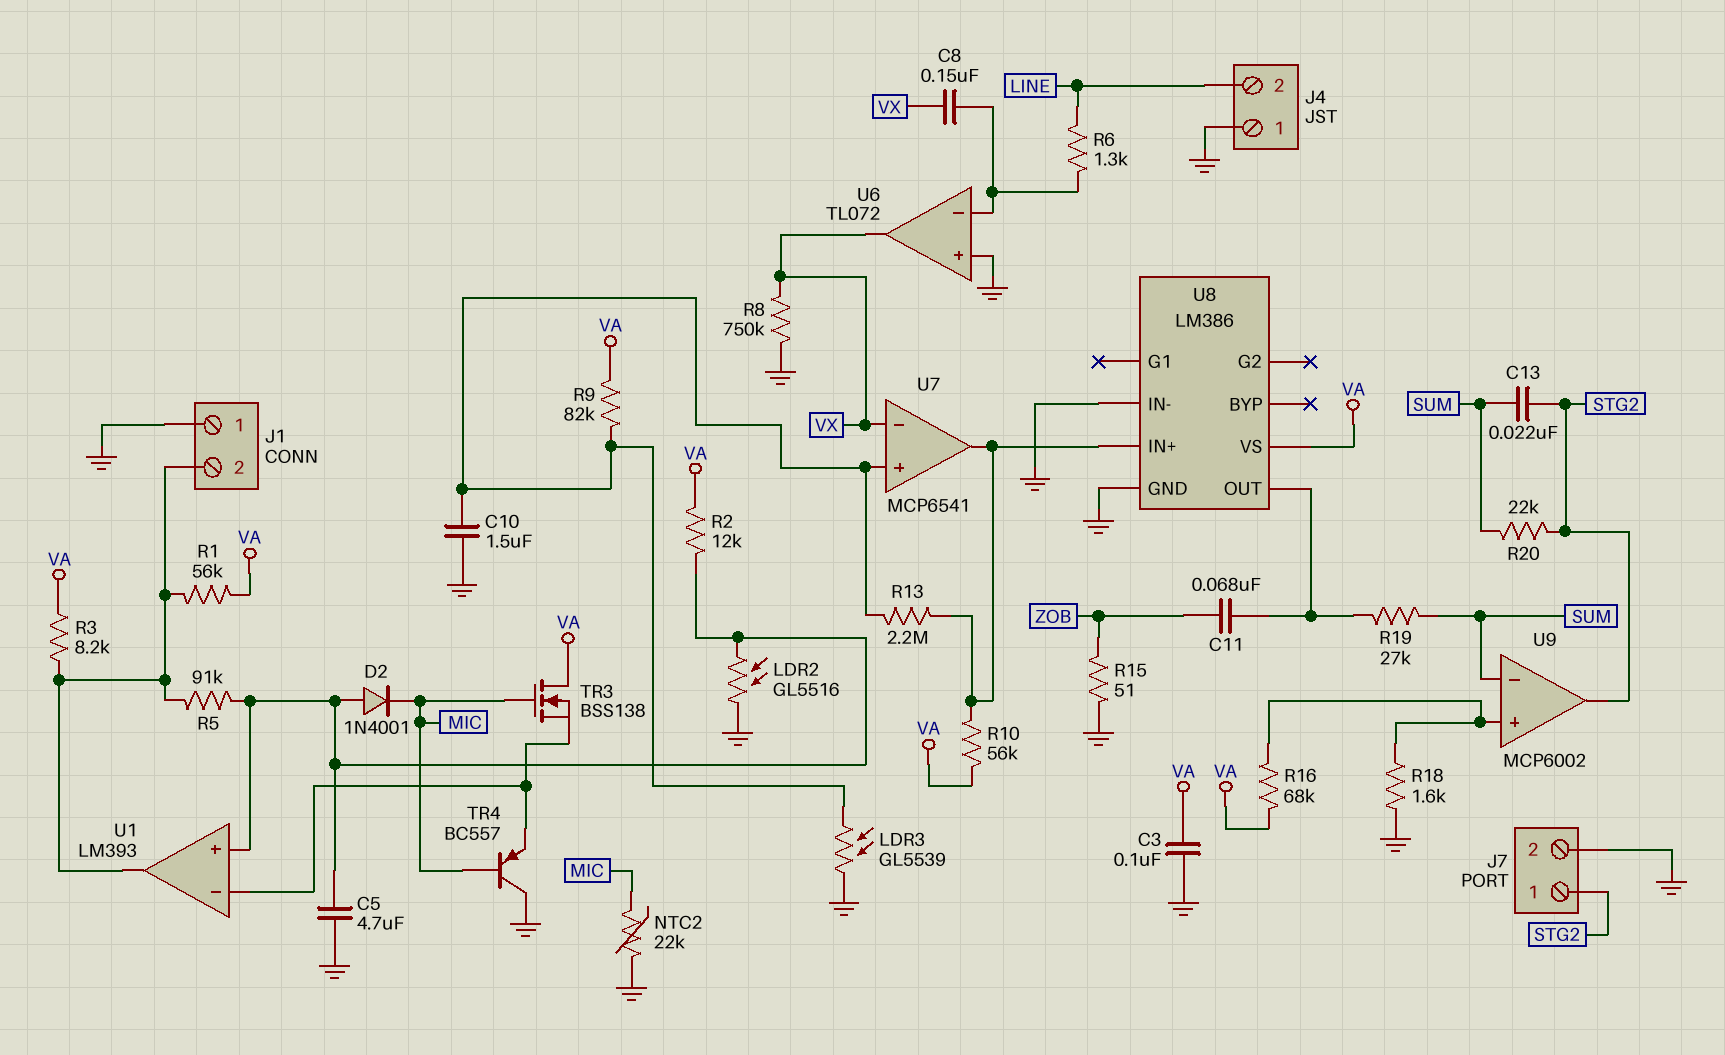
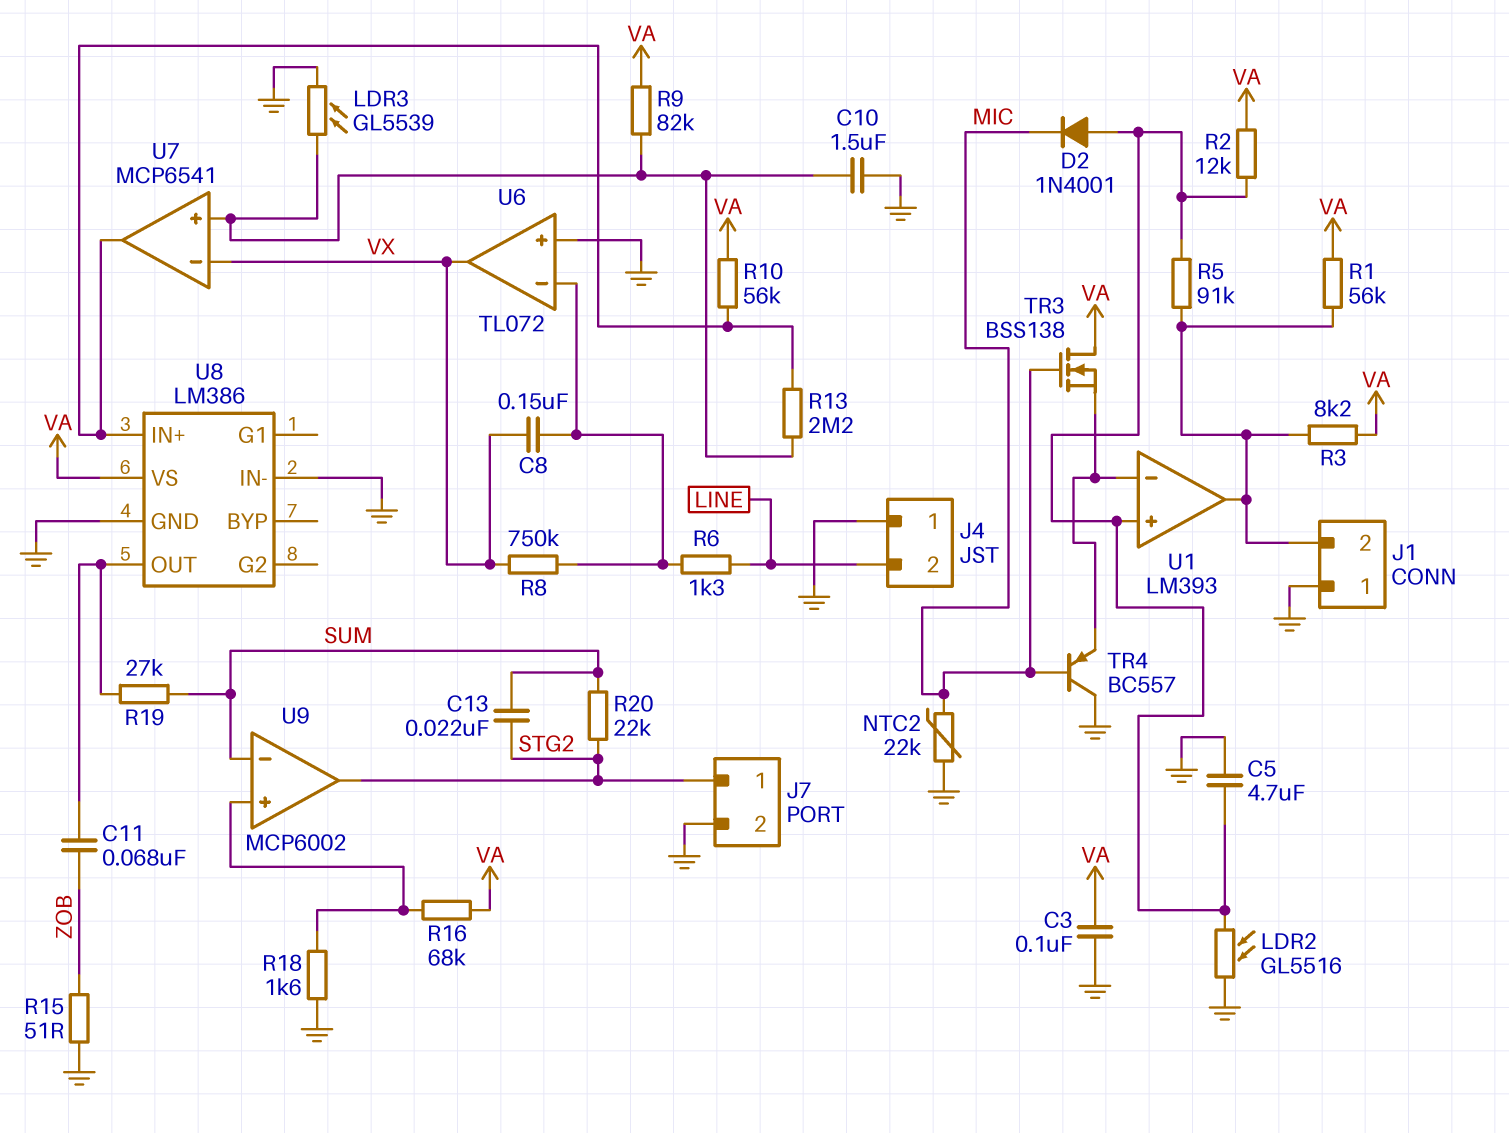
R8: 750k (GND, VX) -> 750k (U6/in-, VX)

